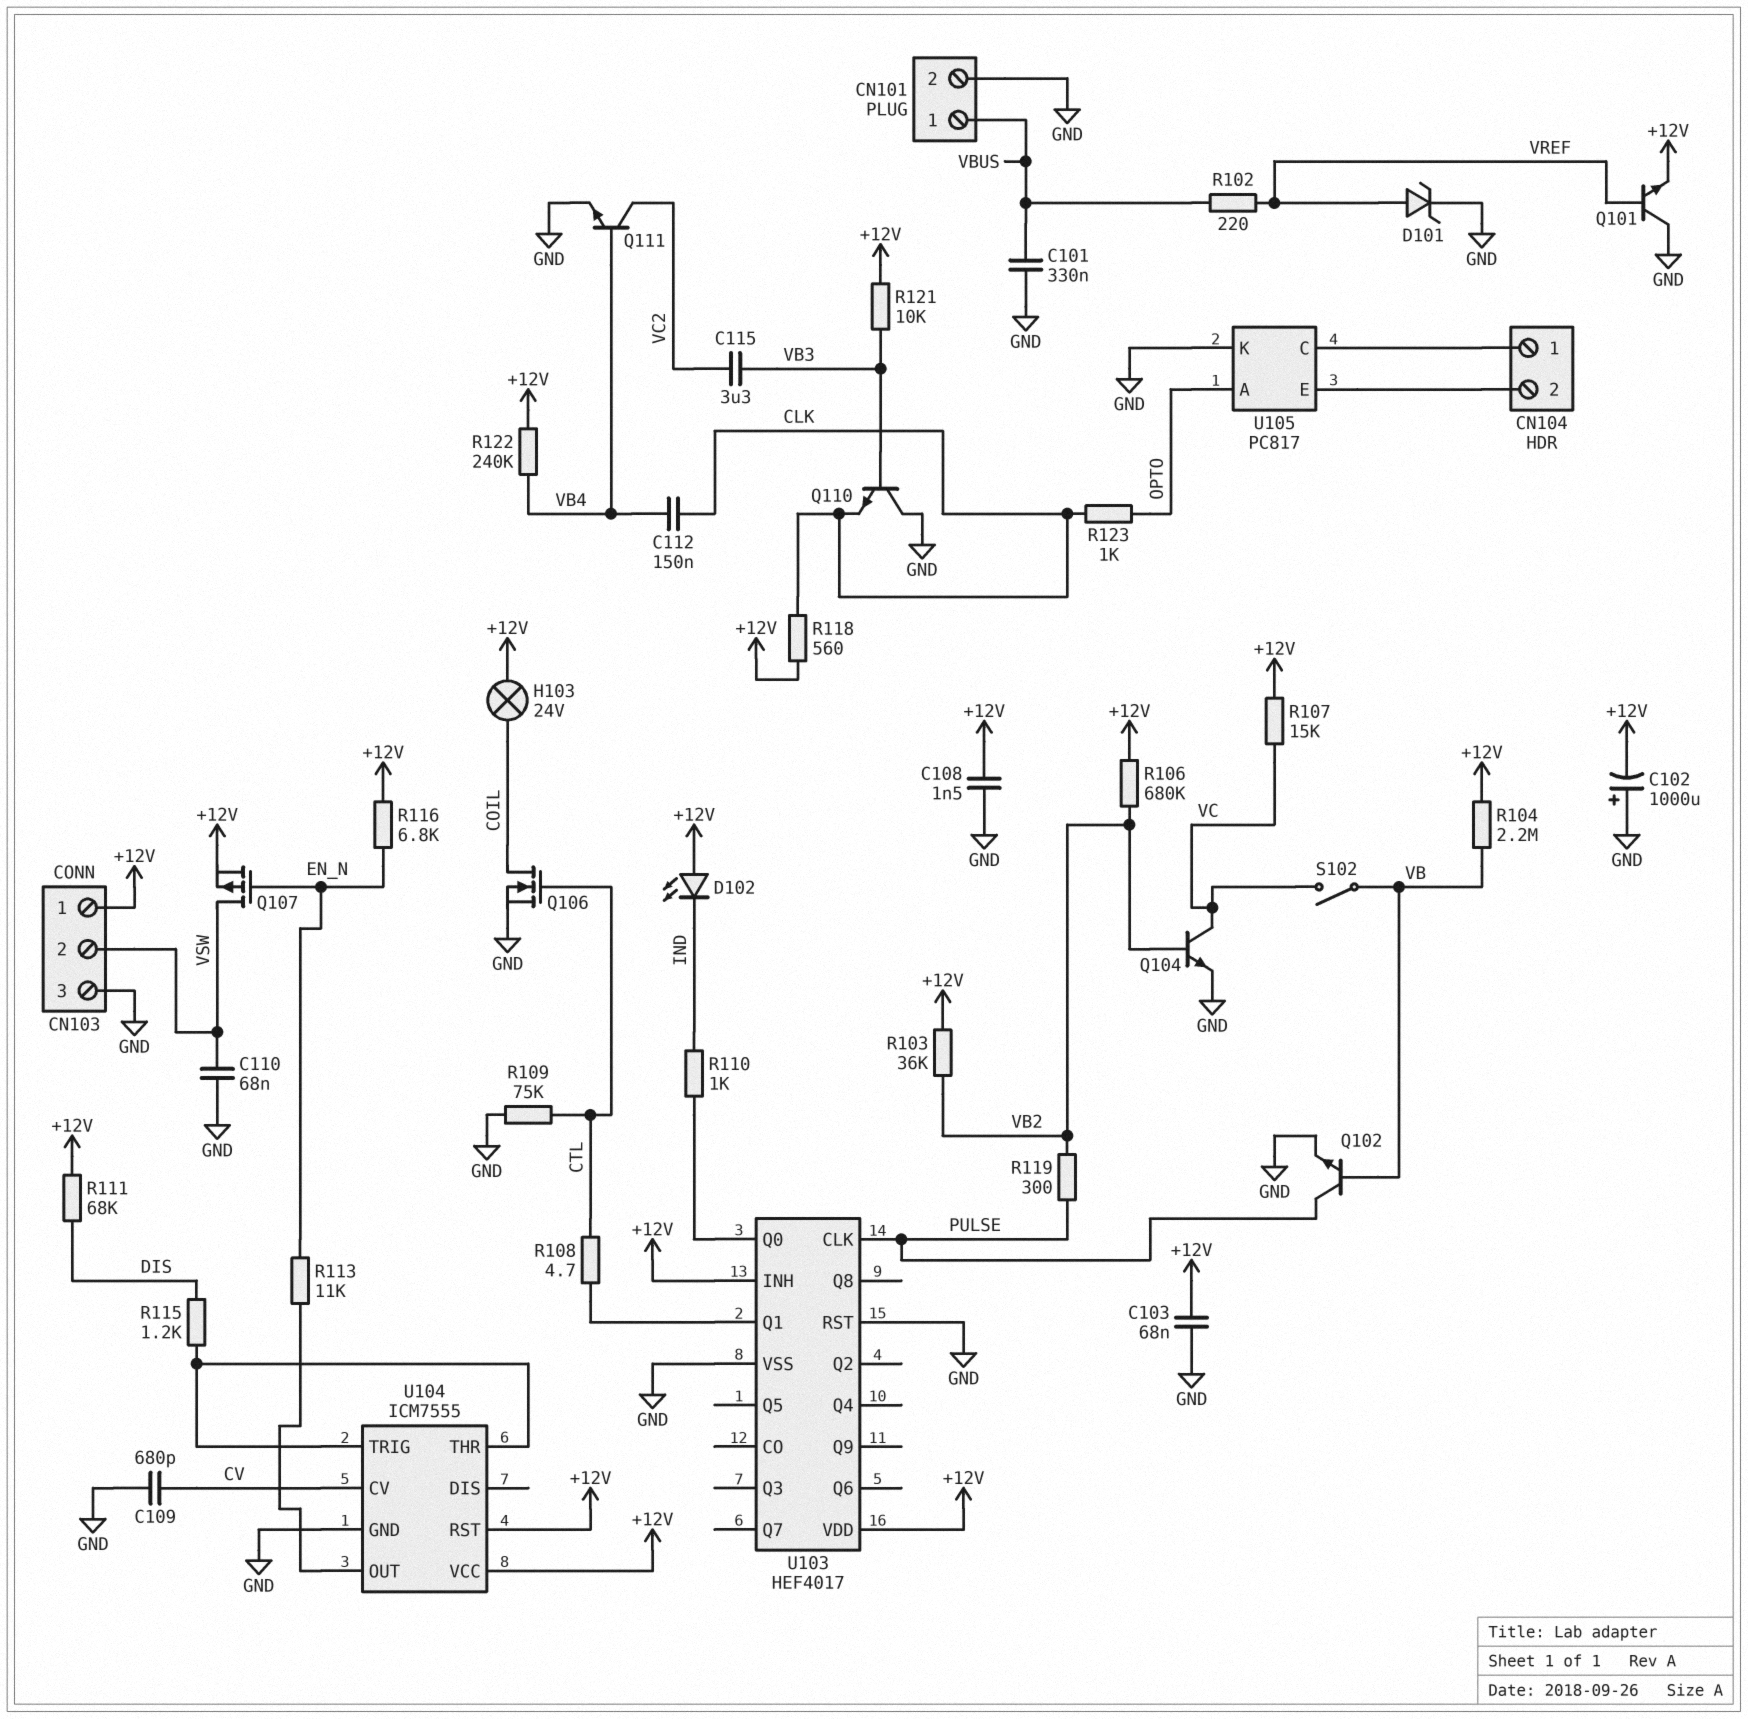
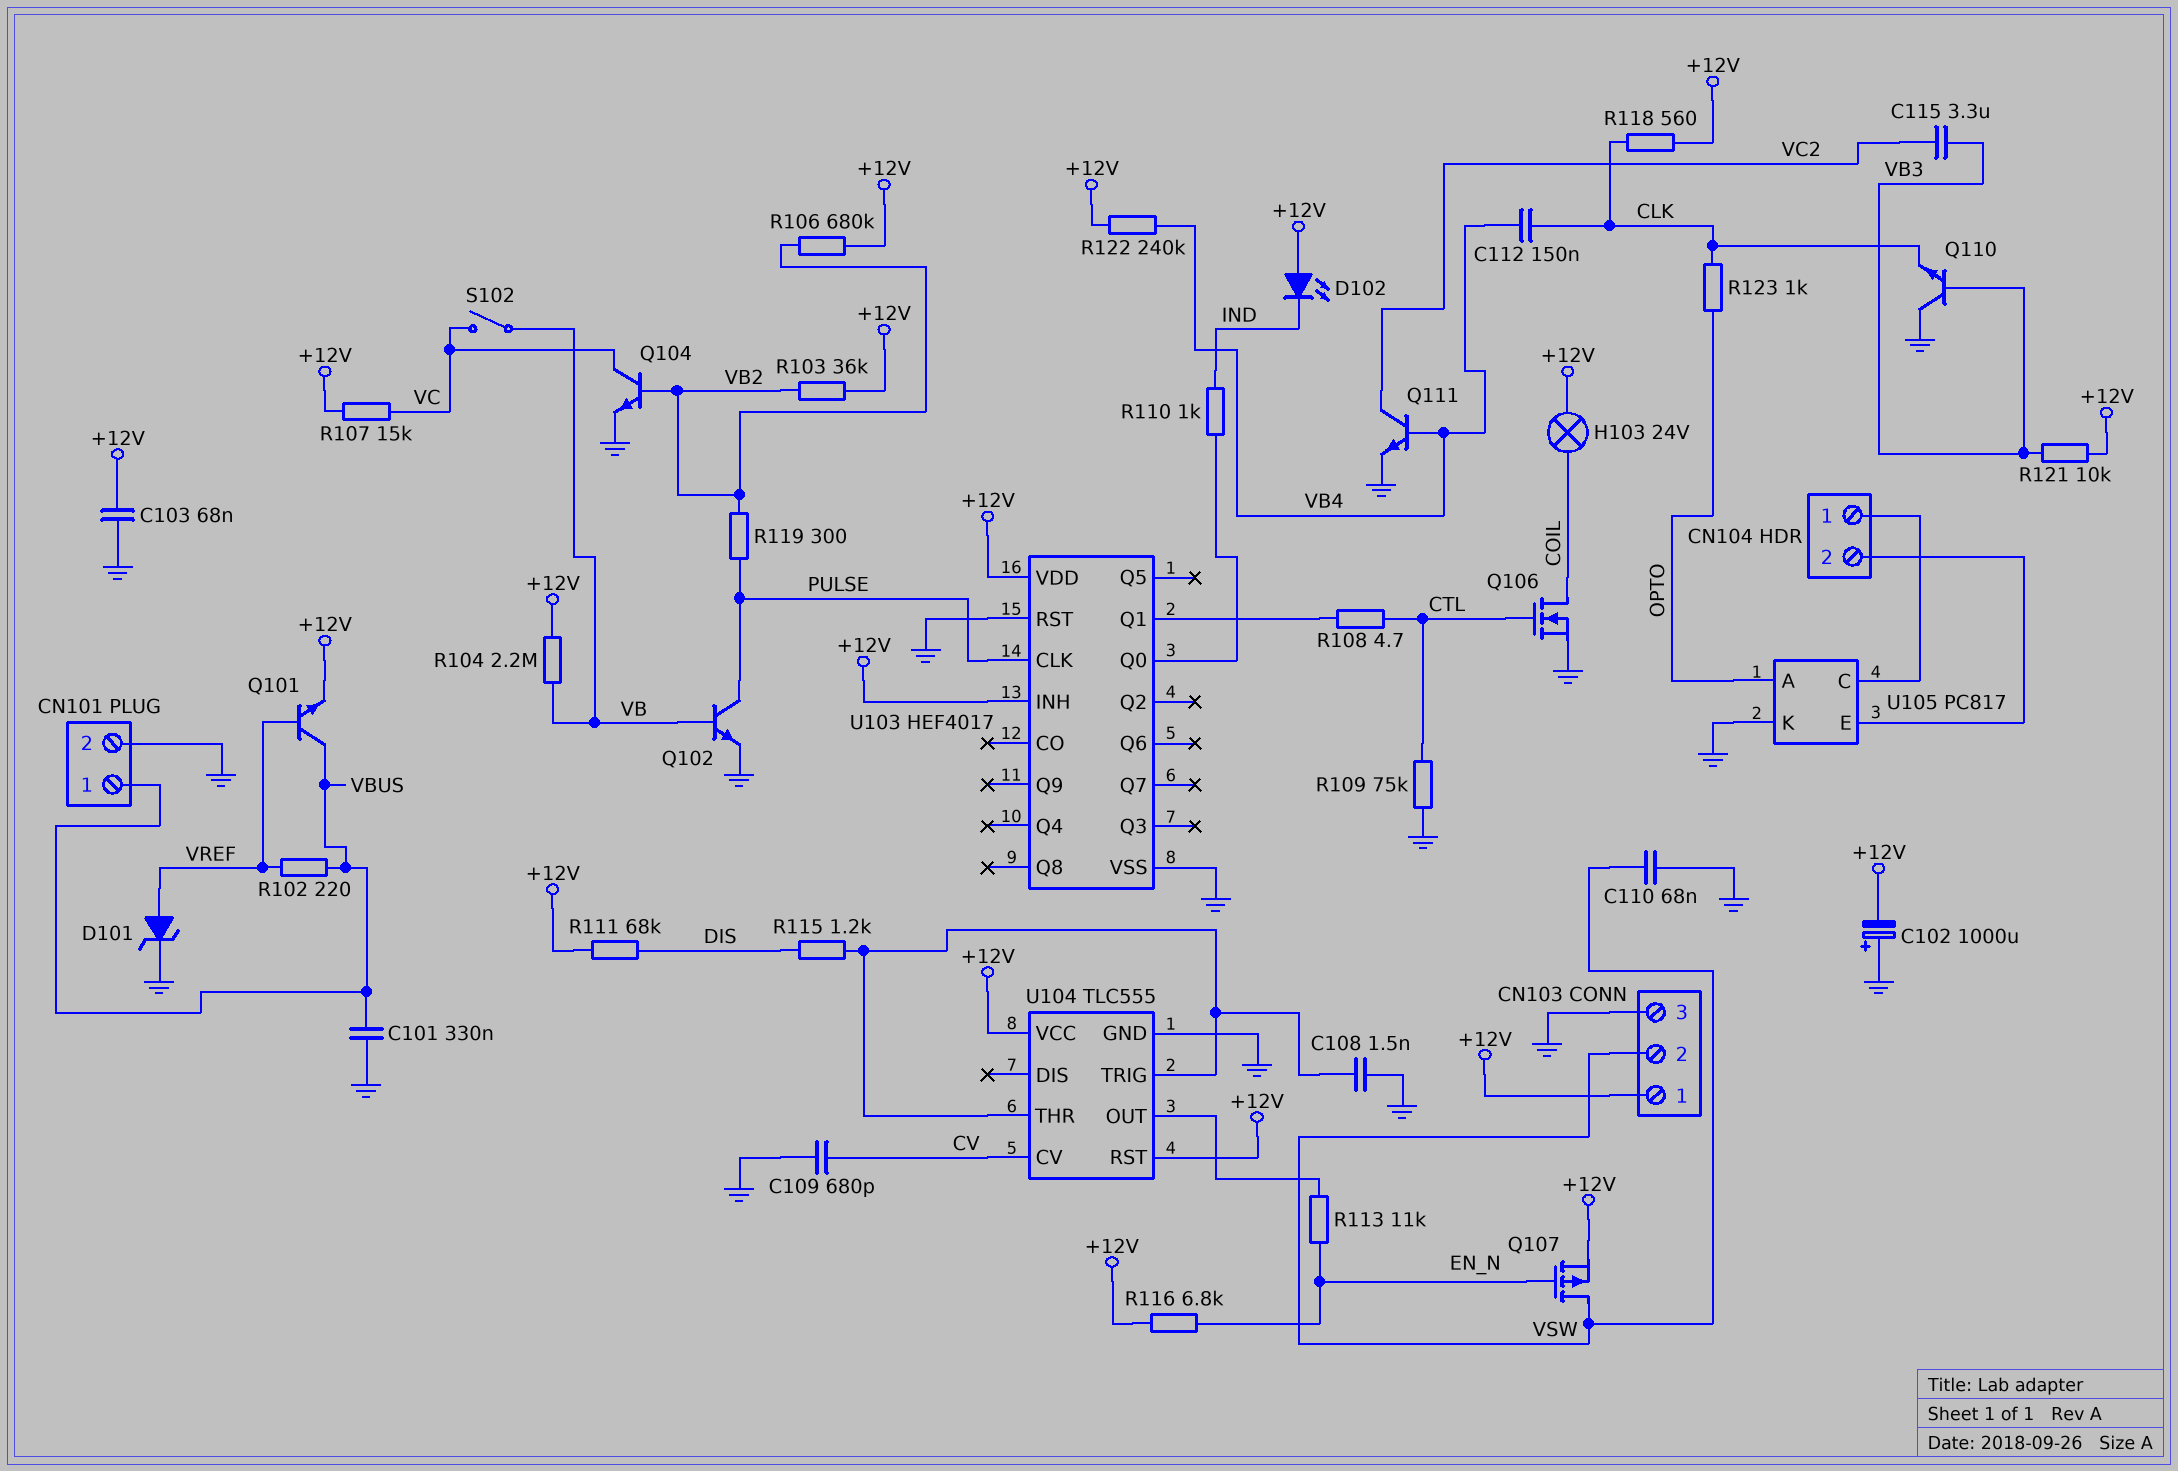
C108: 1.5nF (+12V, GND) -> 1.5nF (GND, U104/THR)
Q101: NPN (B VREF, C GND, E +12V) -> NPN (B VREF, C VBUS, E +12V)
U104: ICM7555 -> TLC555

